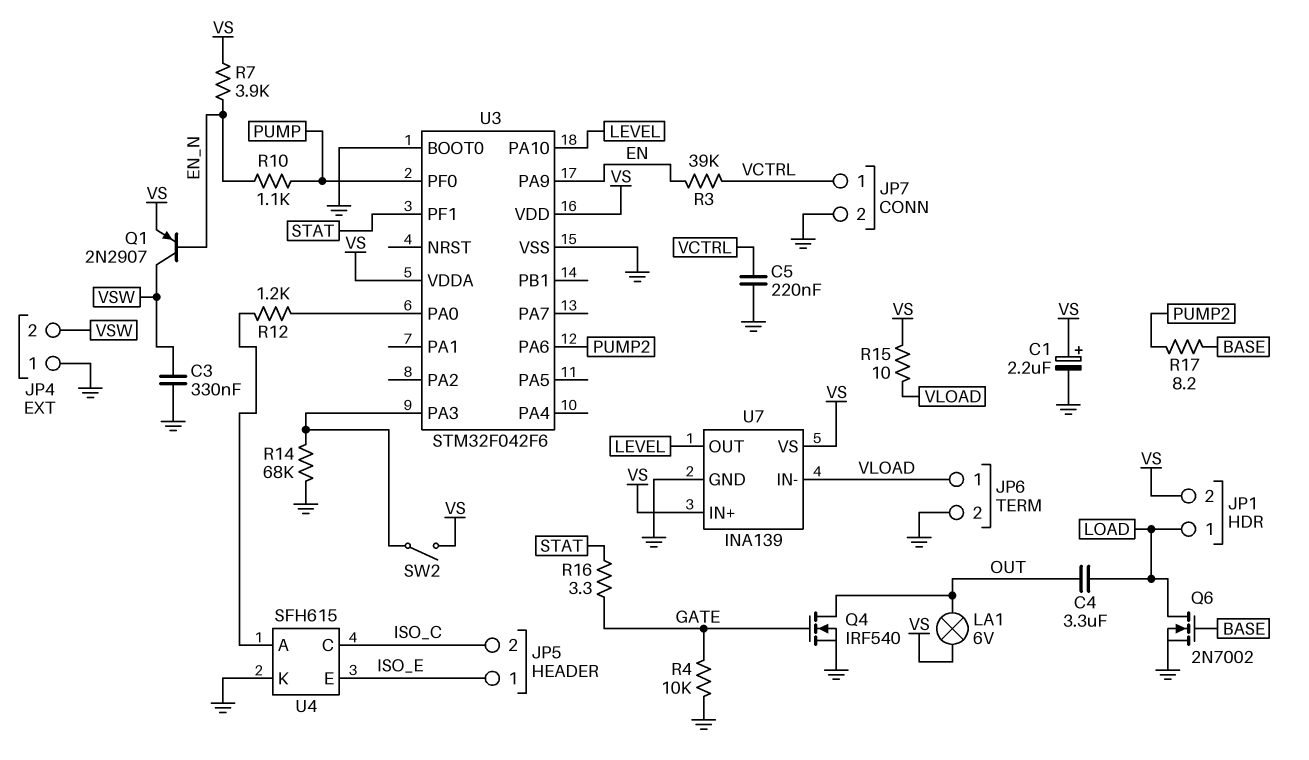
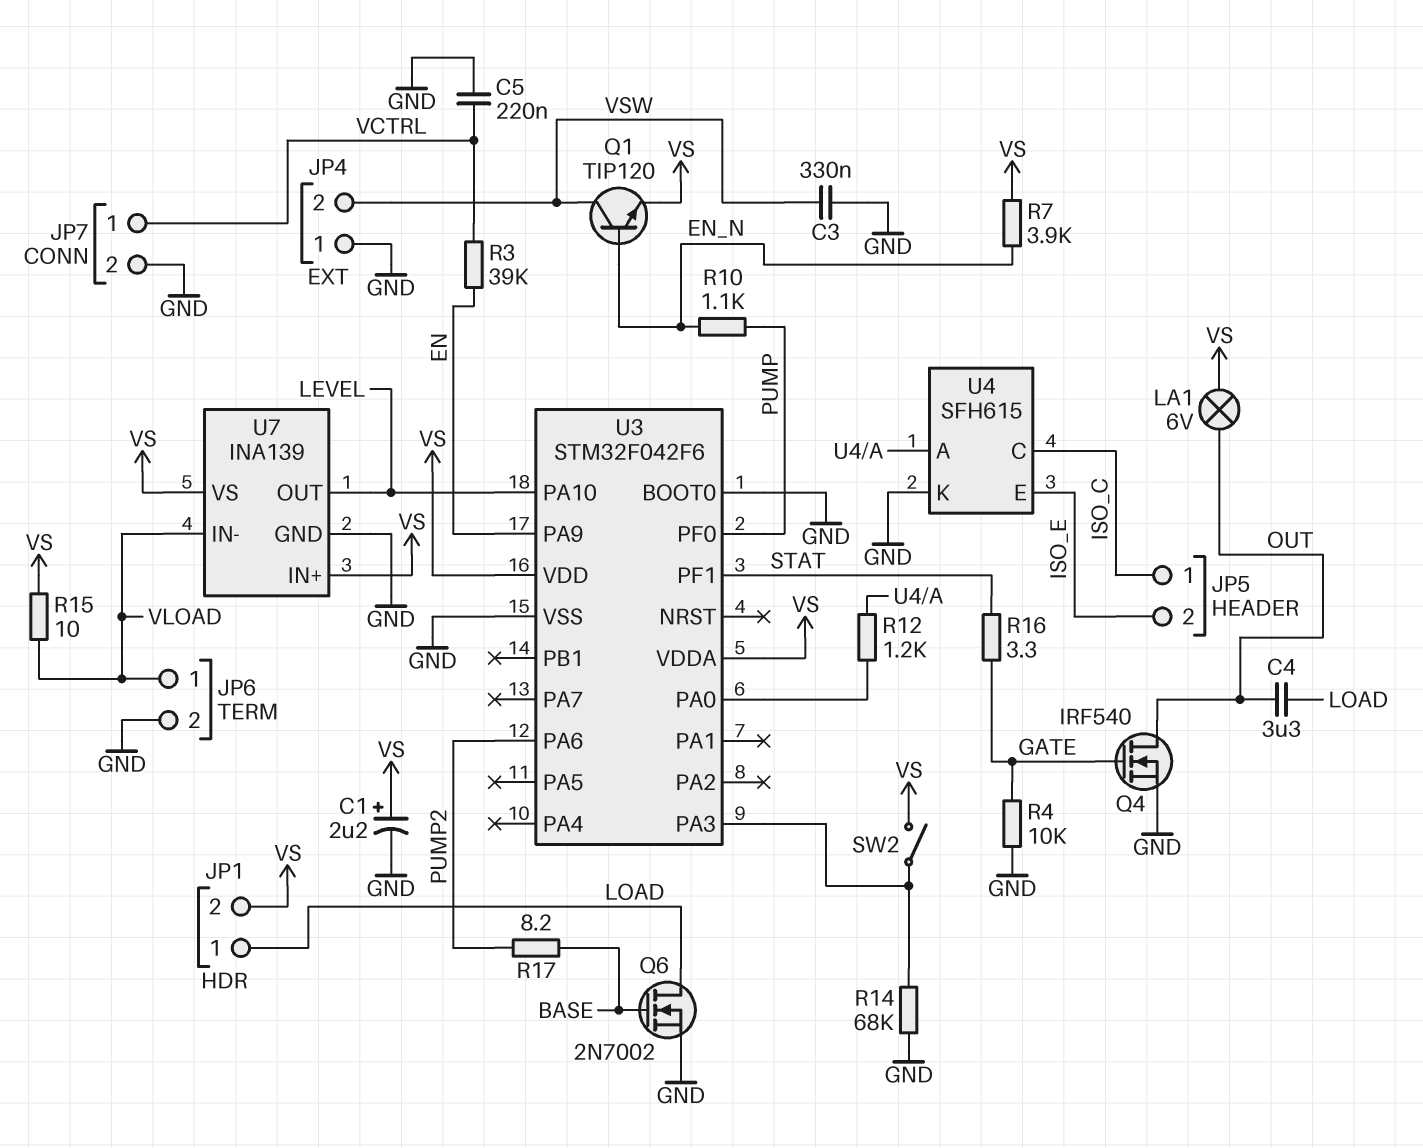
JP5 pin 1: ISO_E -> ISO_C
JP5 pin 2: ISO_C -> ISO_E
Q1: PNP 2N2907 (B EN_N, C VSW, E VS) -> NPN TIP120 (B EN_N, C VSW, E VS)

